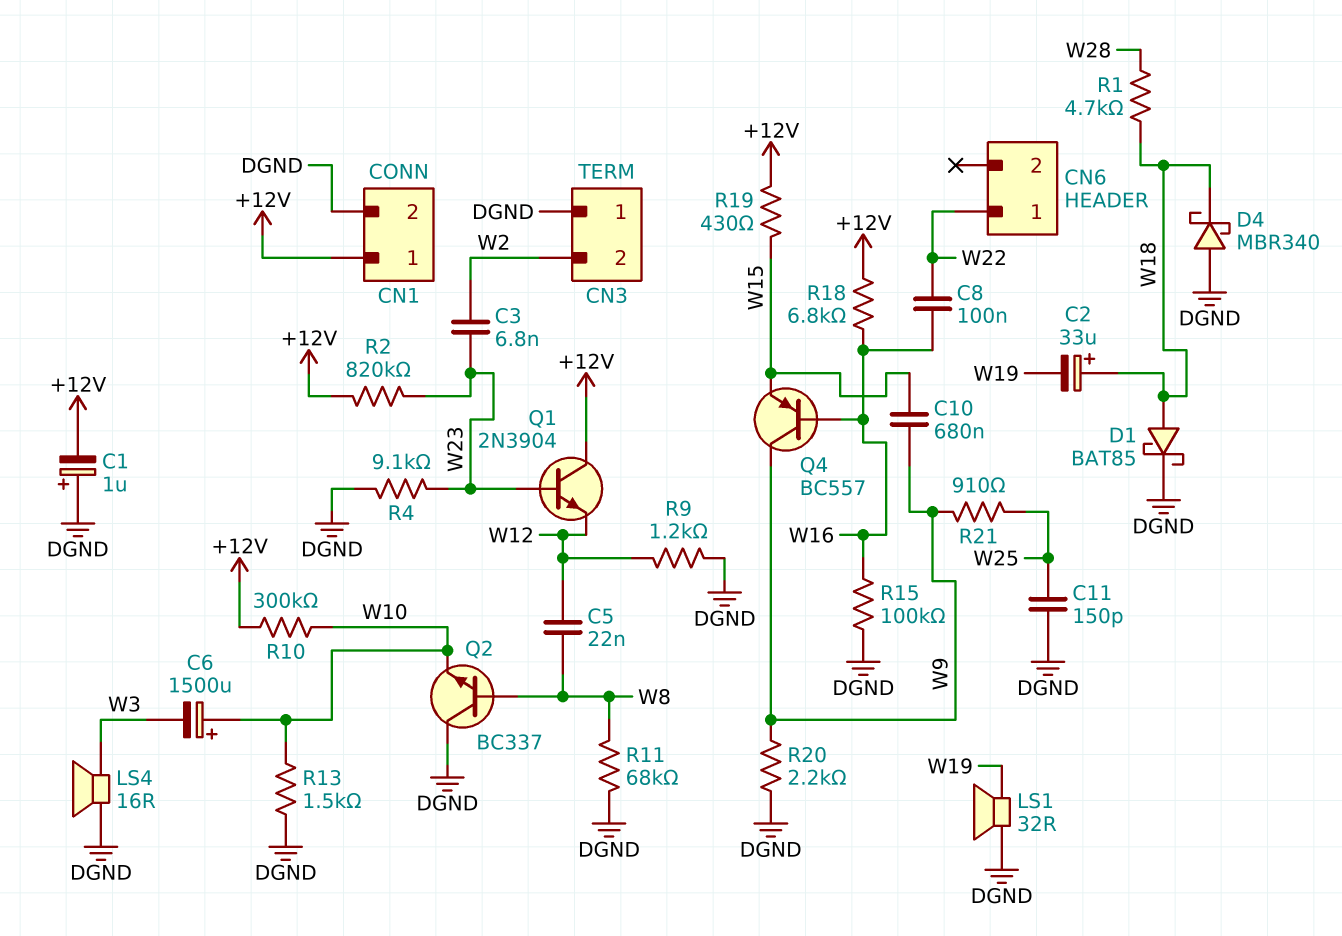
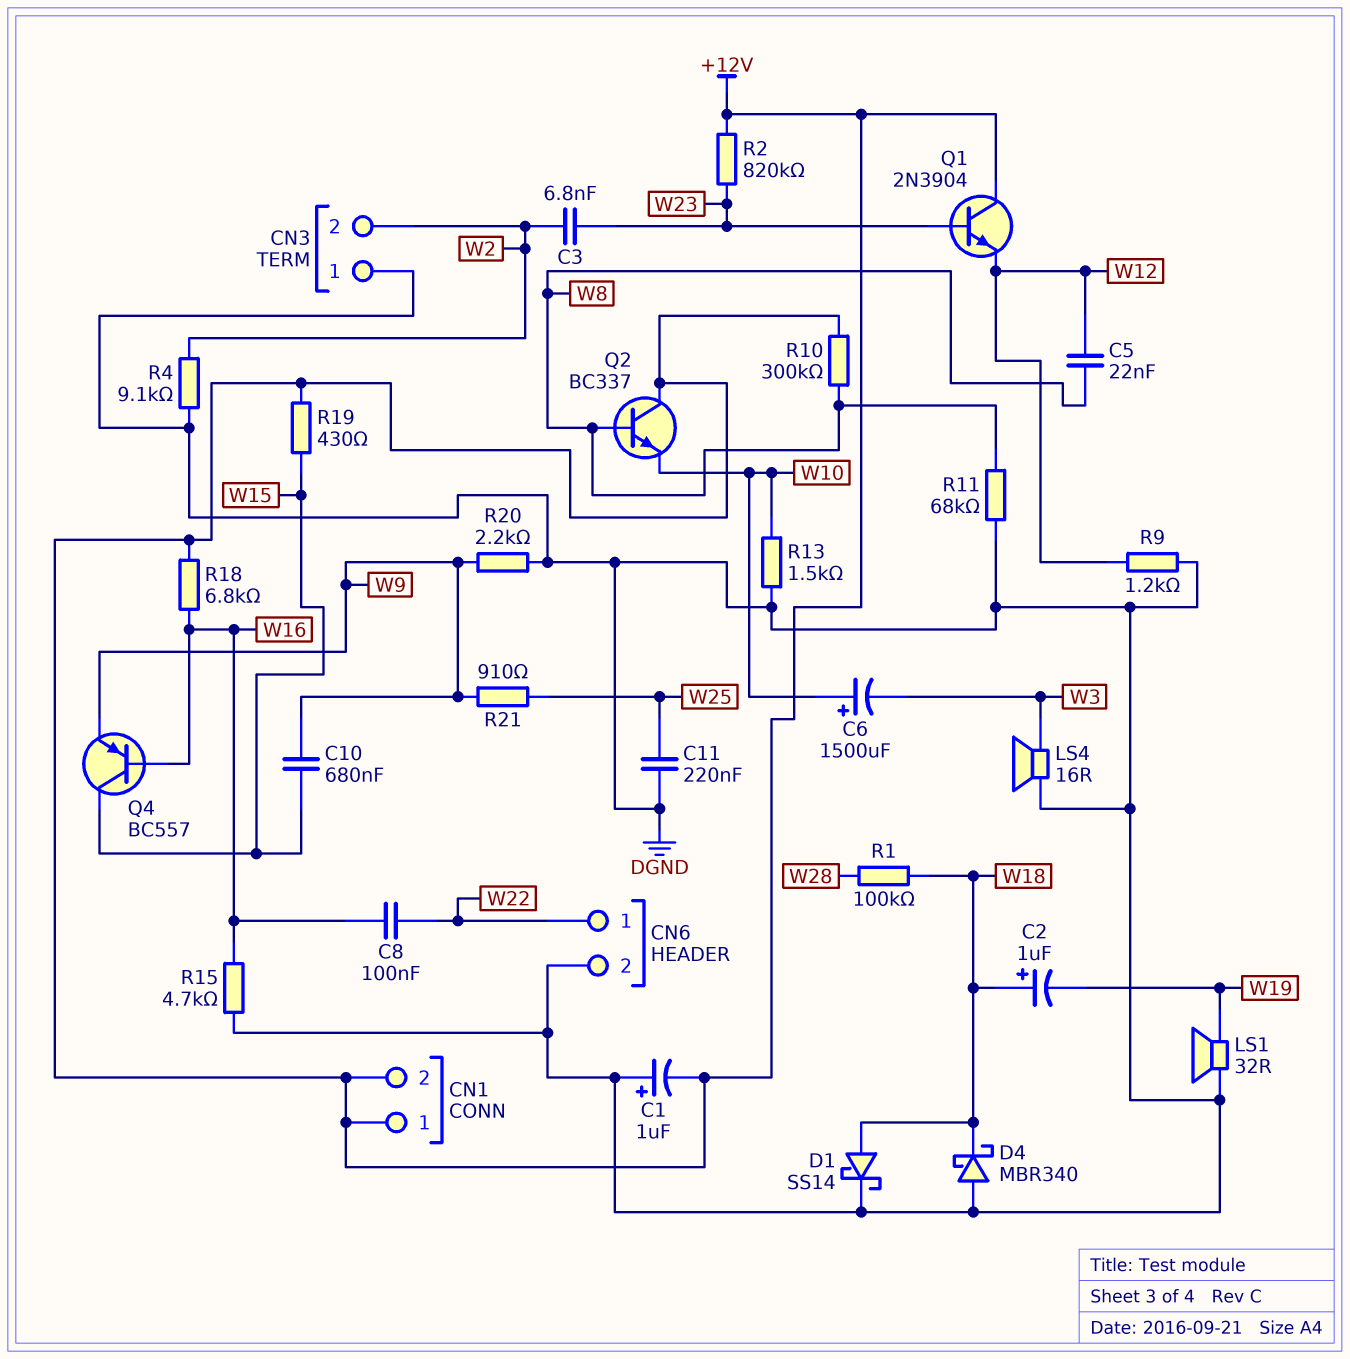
C2: 33uF (plus W18, minus W19) -> 1uF (plus W18, minus W19)
C11: 150pF (DGND, W25) -> 220nF (DGND, W25)
CN1 pin 2: DGND -> +12V
CN6 pin 2: none -> DGND
D1: schottky BAT85 (A W18, K DGND) -> schottky SS14 (A W18, K DGND)
Q2: NPN BC337 (B W8, C DGND, E W10) -> NPN BC337 (B W8, C +12V, E W10)
Q4: PNP BC557 (B W16, C W9, E W15) -> PNP BC557 (B W16, C W15, E W9)
R1: 4.7k (W18, W28) -> 100k (W18, W28)
R4: 9.1k (DGND, W23) -> 9.1k (DGND, W2)
R10: 300k (+12V, W10) -> 300k (+12V, W8)
R15: 100k (DGND, W16) -> 4.7k (DGND, W16)

